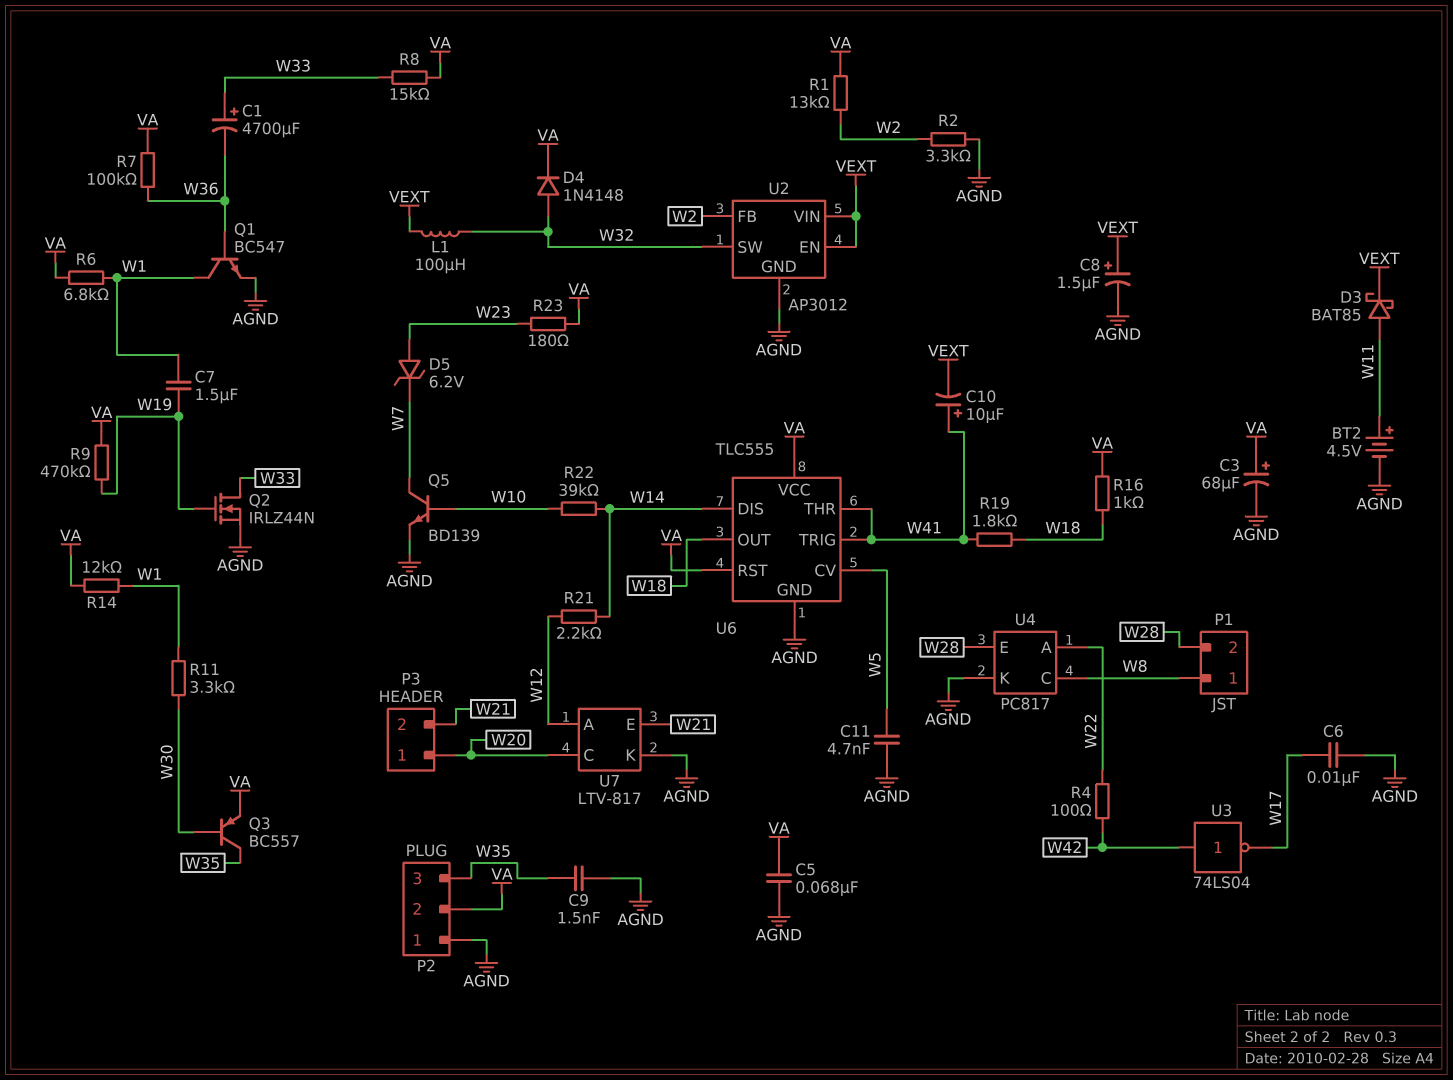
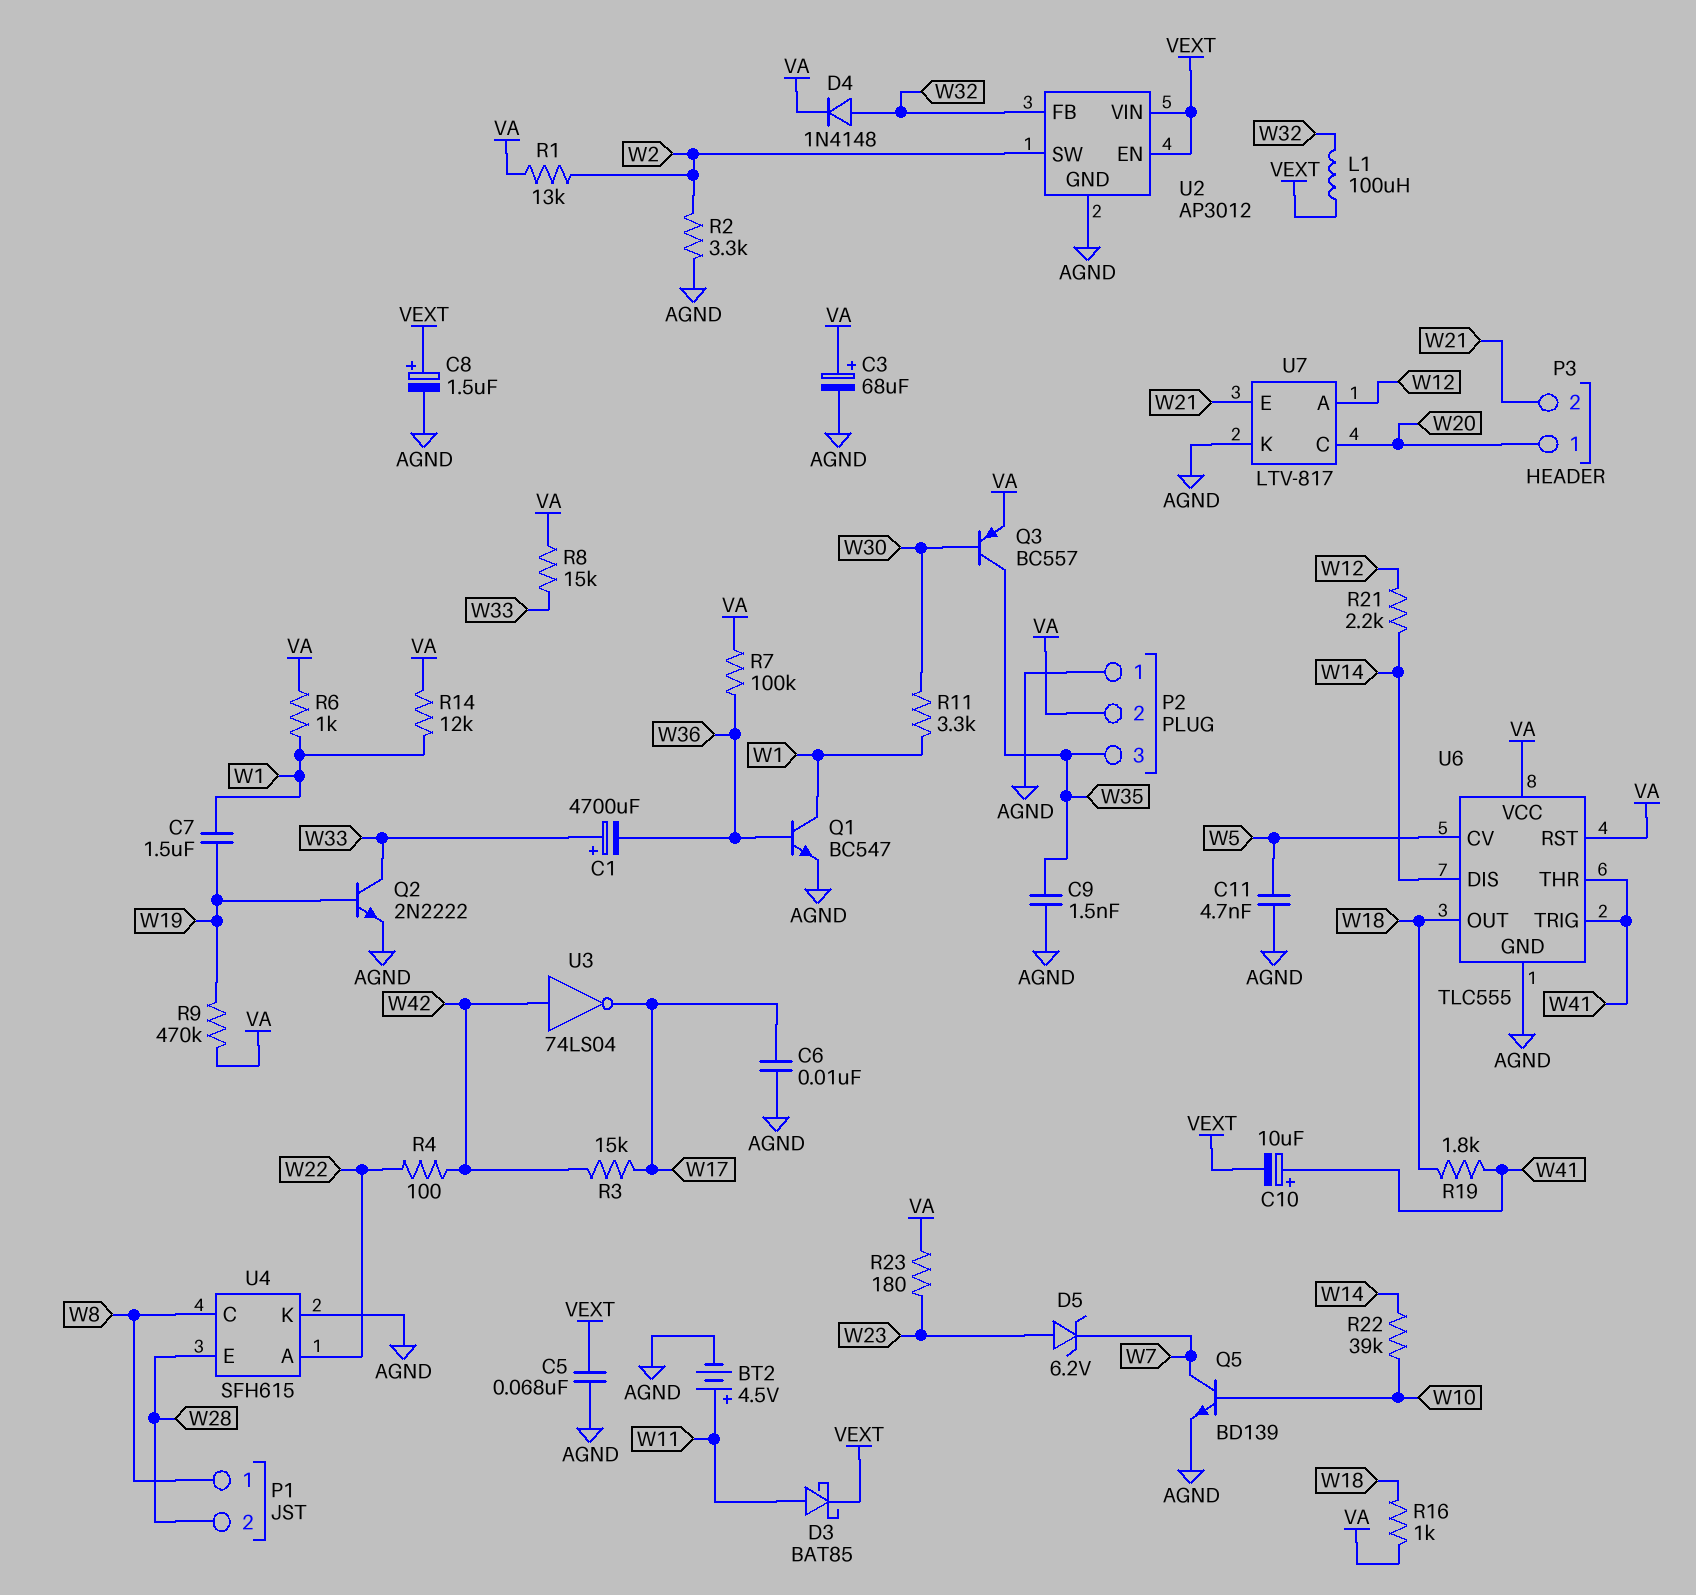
C5: 68nF (AGND, VA) -> 68nF (AGND, VEXT)
Q2: NMOS IRLZ44N (G W19, D W33, S AGND) -> NPN 2N2222 (B W19, C W33, E AGND)
R3: none -> 15k (W17, W42)
R6: 6.8k (VA, W1) -> 1k (VA, W1)
U2 pin FB: W2 -> W32
U2 pin SW: W32 -> W2
U4: PC817 -> SFH615

